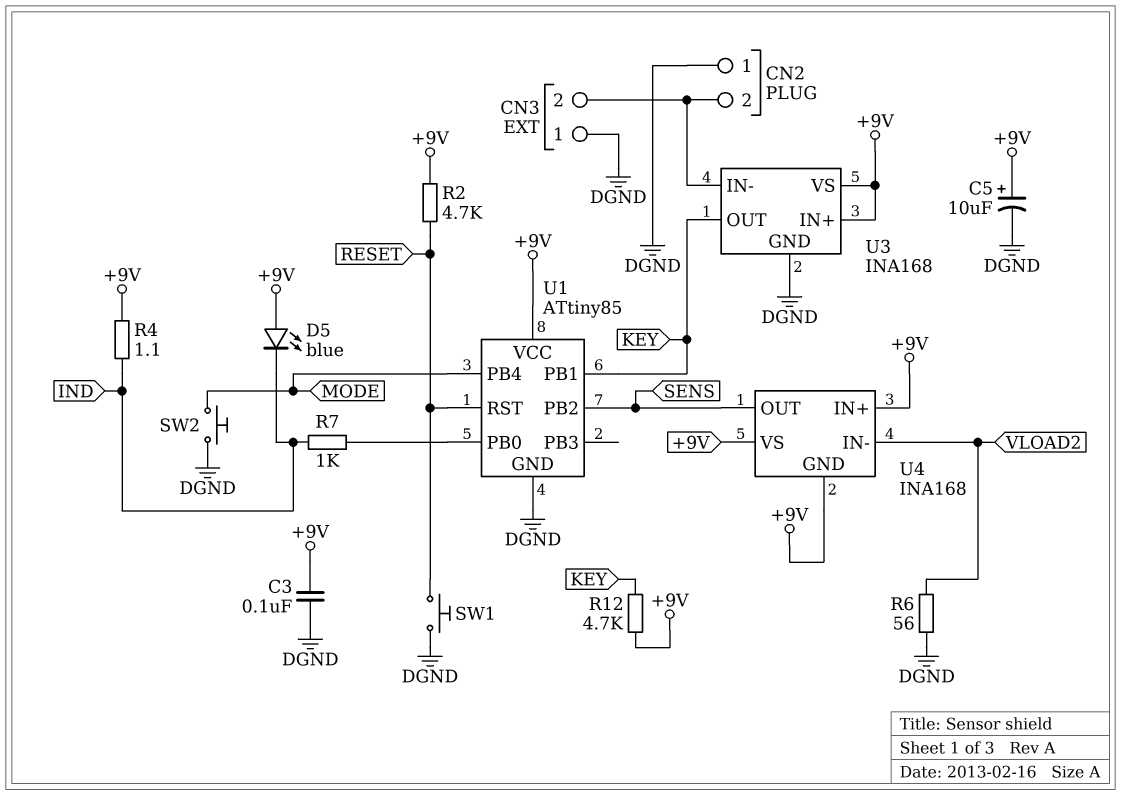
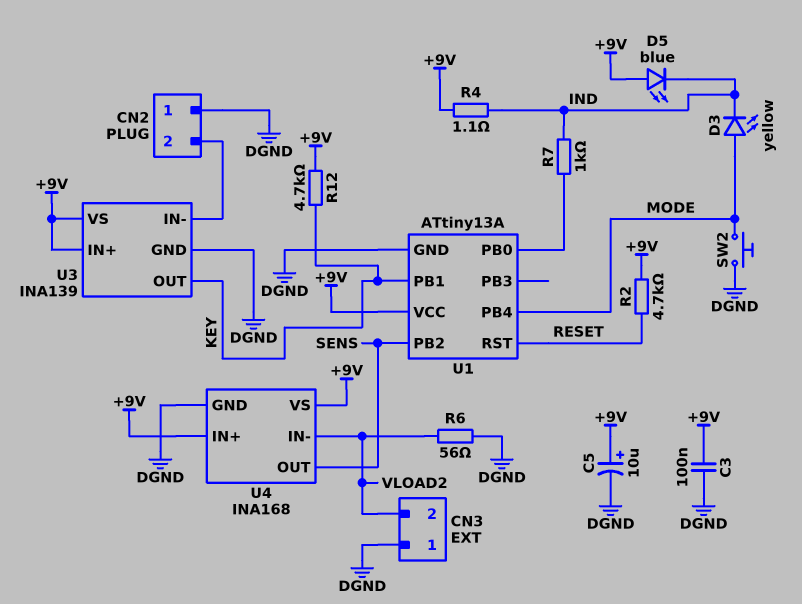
CN3 pin 2: CN2/2 -> VLOAD2
D3: none -> LED yellow (A MODE, K IND)
SW1: button (DGND, RESET) -> none
U1: ATtiny85 -> ATtiny13A
U3: INA168 -> INA139
U4 pin GND: +9V -> DGND

